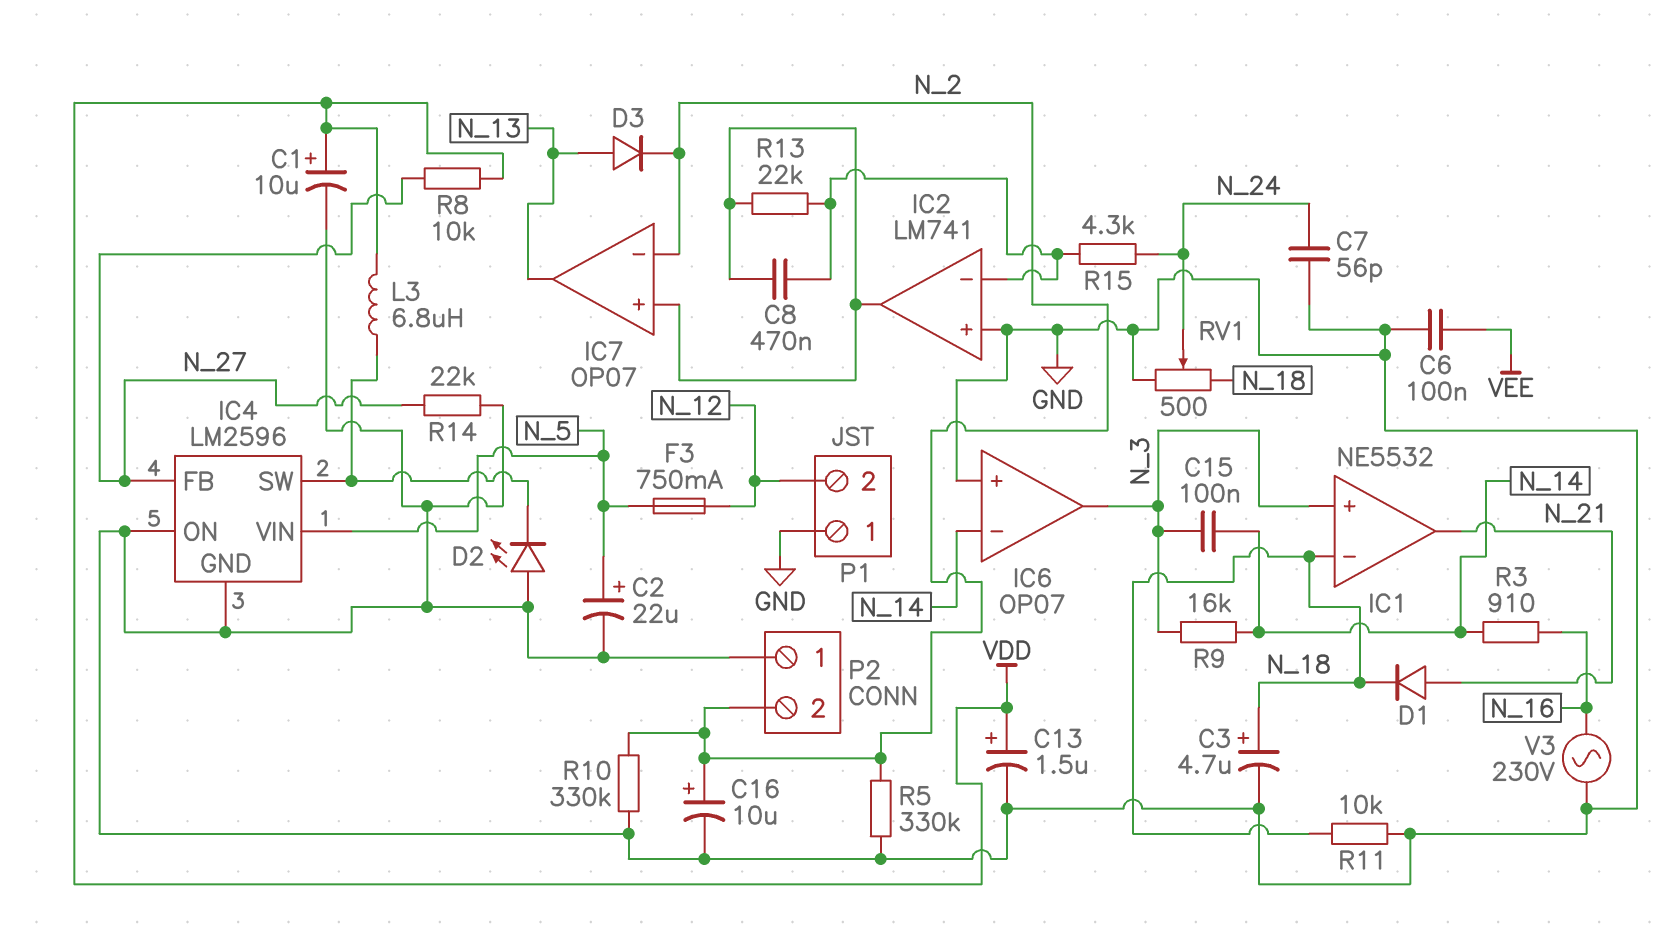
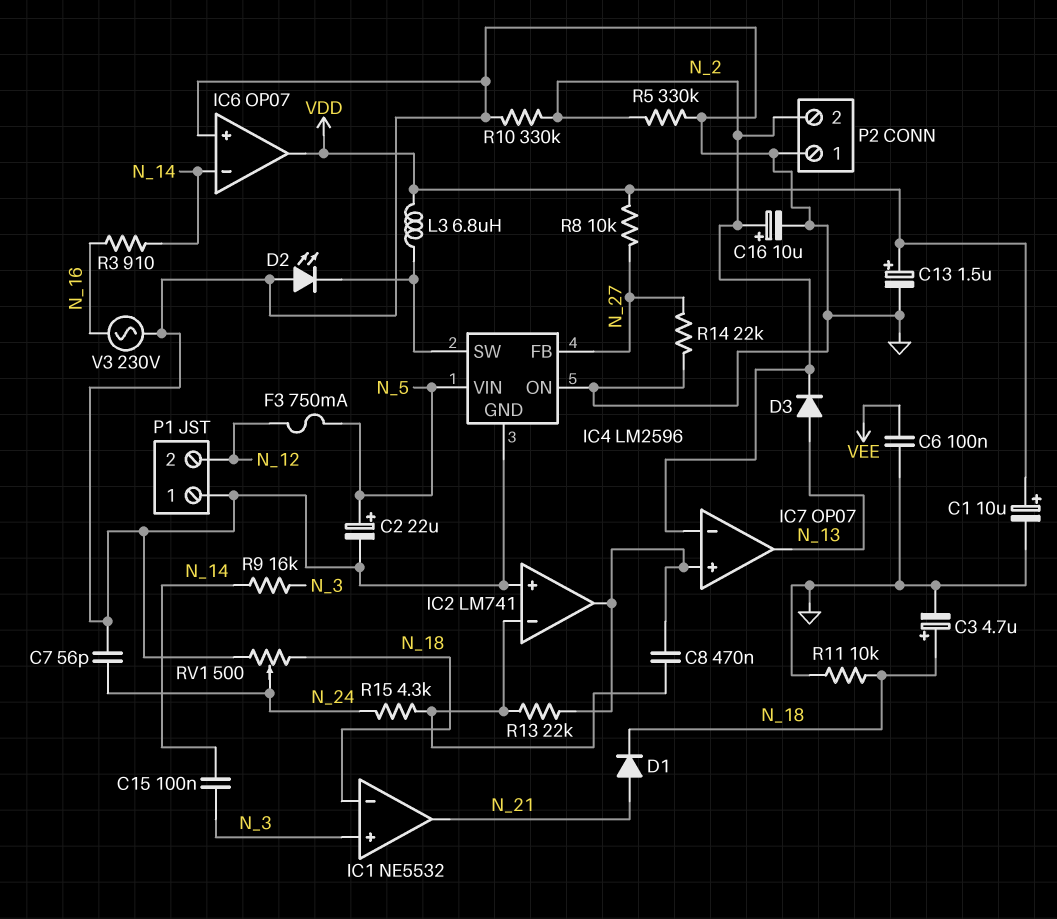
IC6 pin out: N_3 -> VDD

